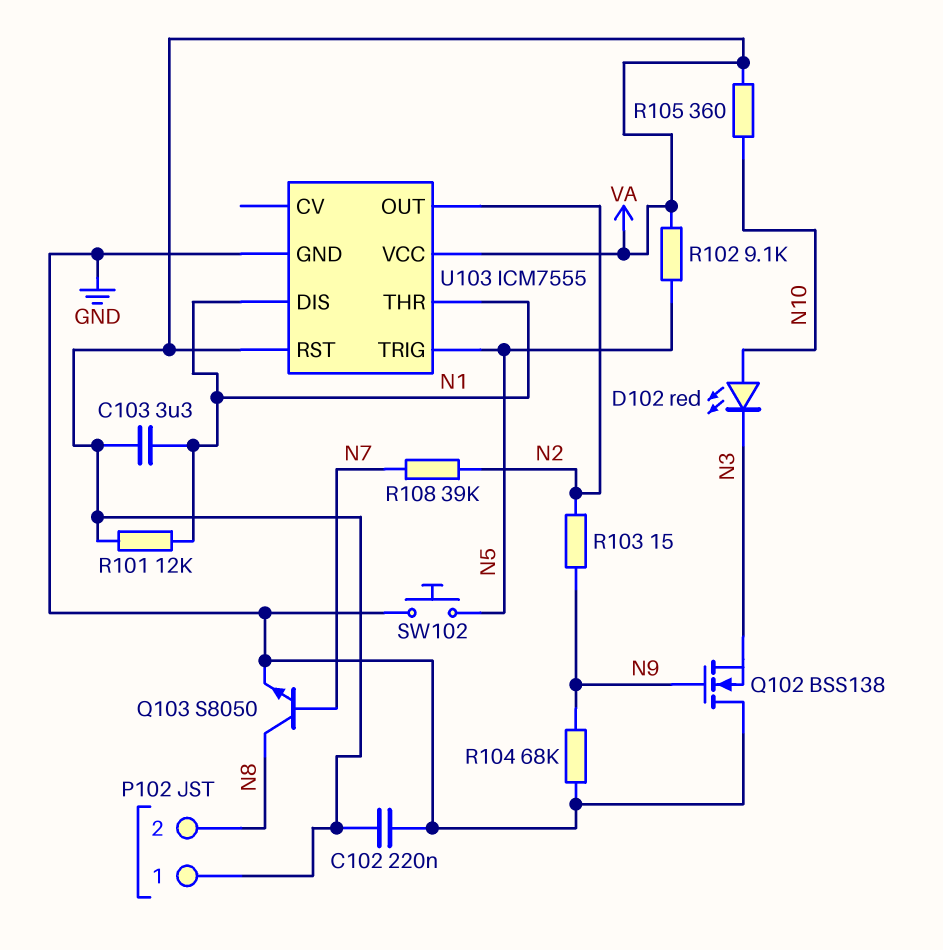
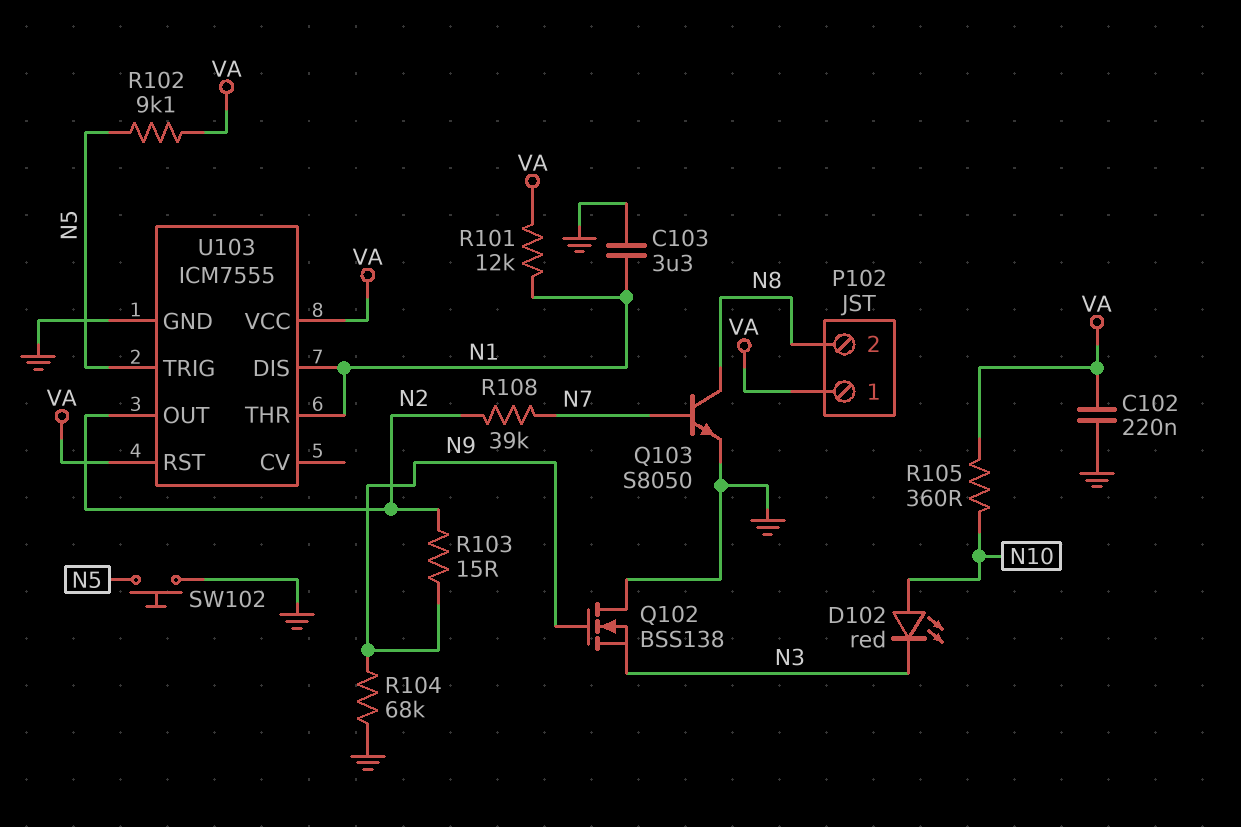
C103: 3.3uF (N1, VA) -> 3.3uF (GND, N1)

